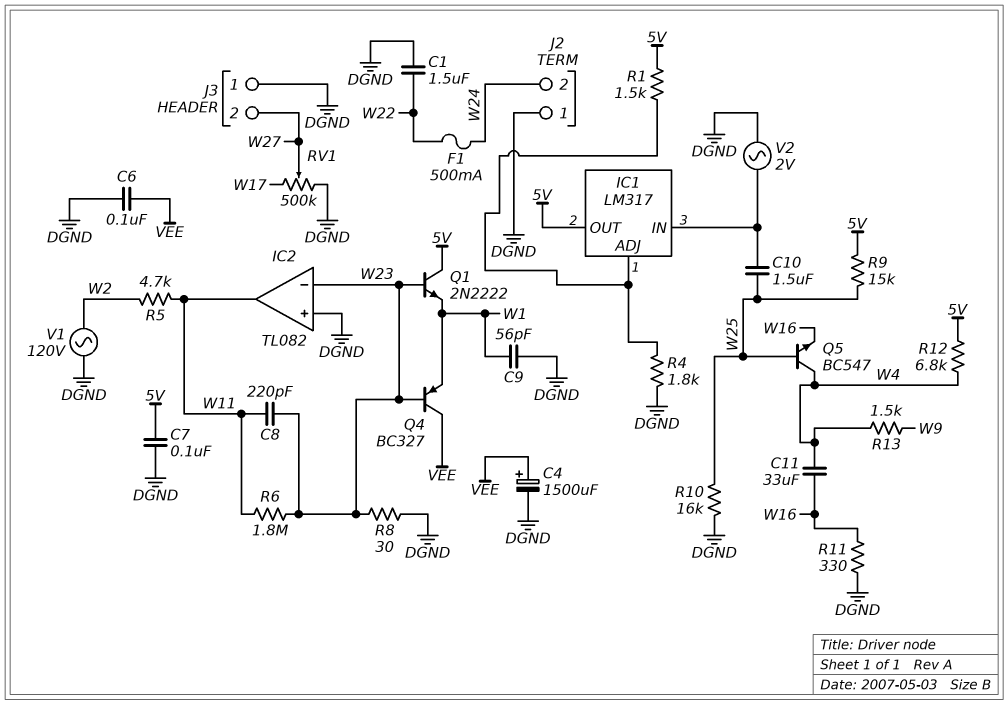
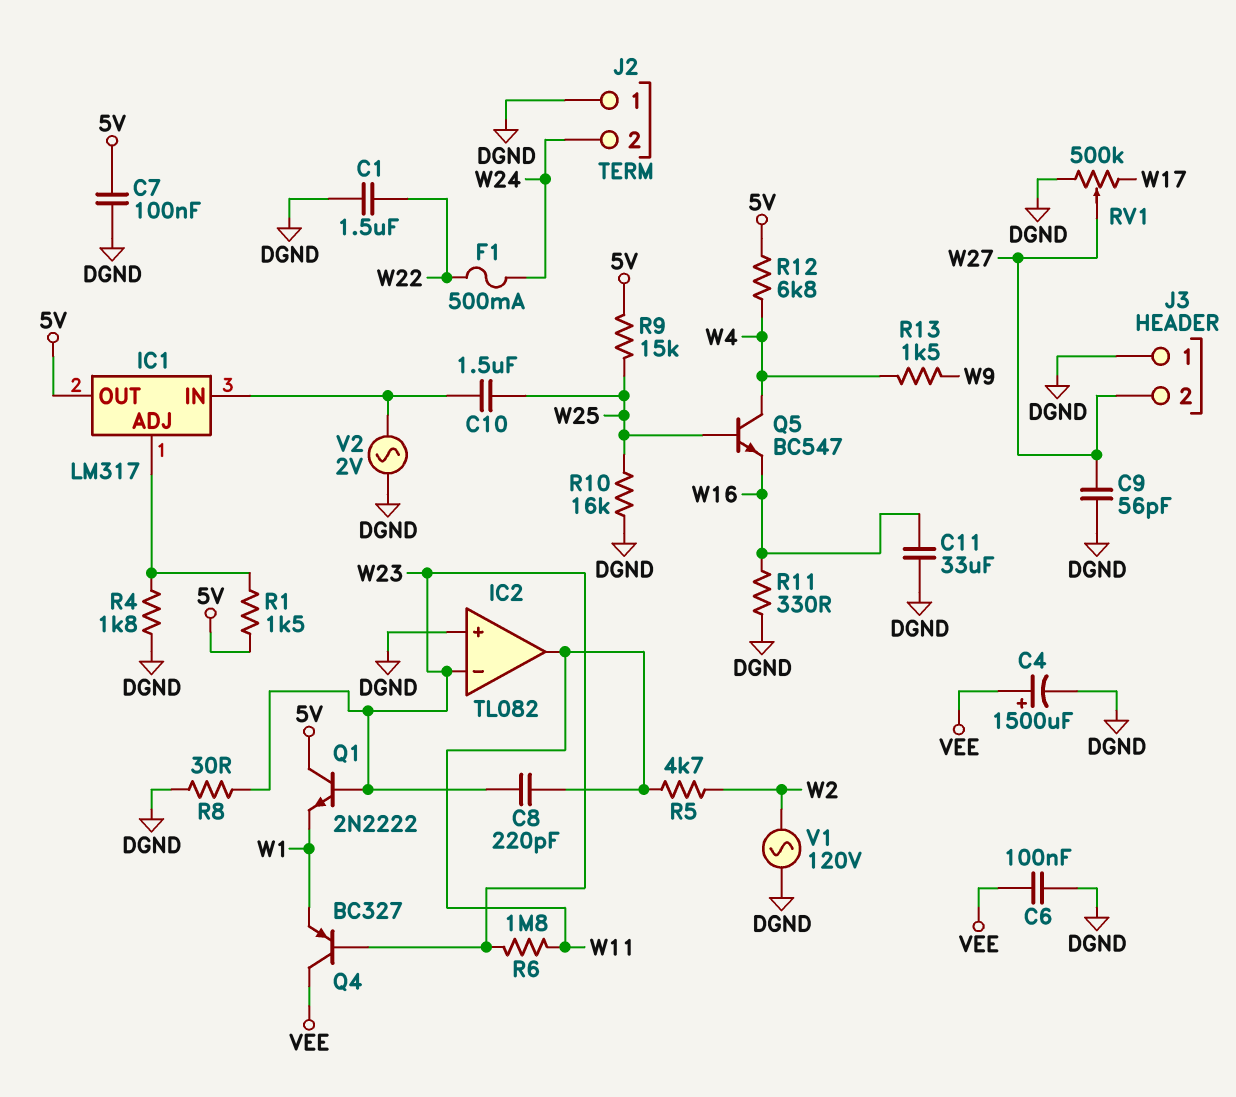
C9: 56pF (DGND, W1) -> 56pF (DGND, W27)
C11: 33uF (W4, W16) -> 33uF (DGND, W16)

